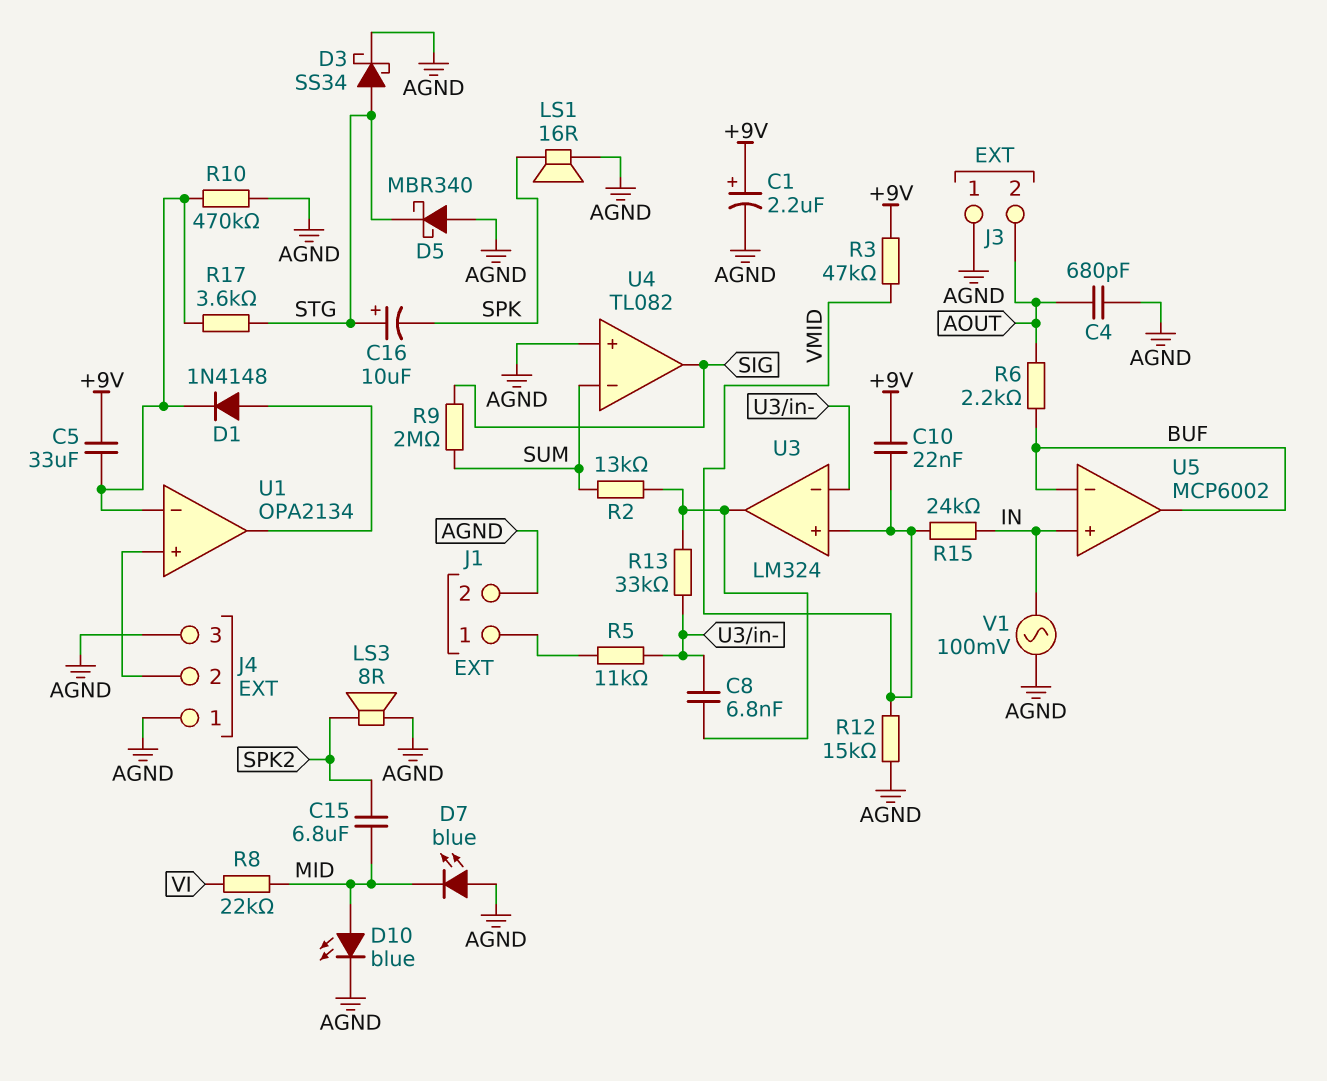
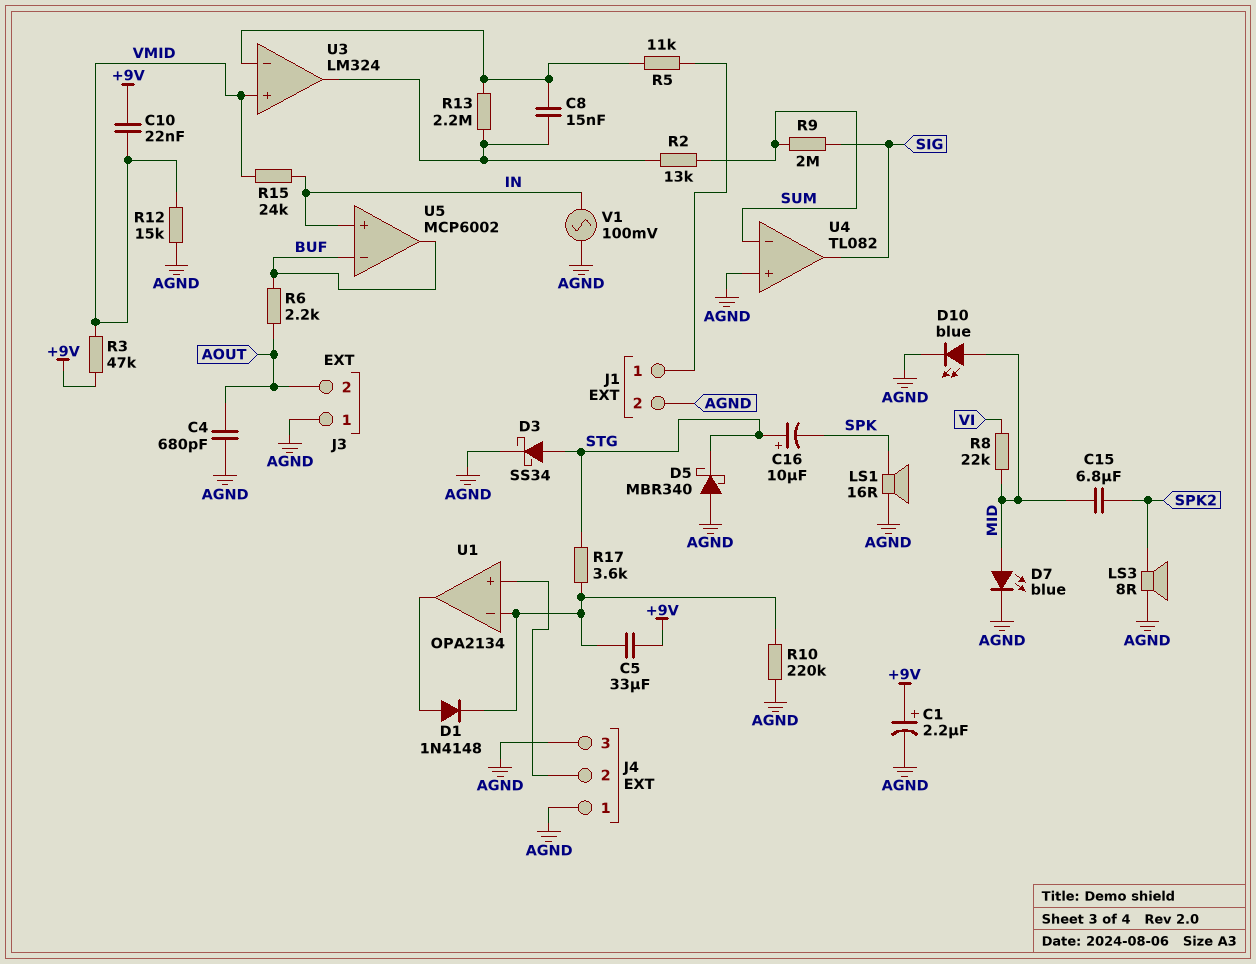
C8: 6.8nF (U3/in-, U3/out) -> 15nF (U3/in-, U3/out)
D7: LED blue (A AGND, K MID) -> LED blue (A MID, K AGND)
R10: 470k (AGND, U1/in-) -> 220k (AGND, U1/in-)
R13: 33k (U3/in-, U3/out) -> 2.2M (U3/in-, U3/out)

